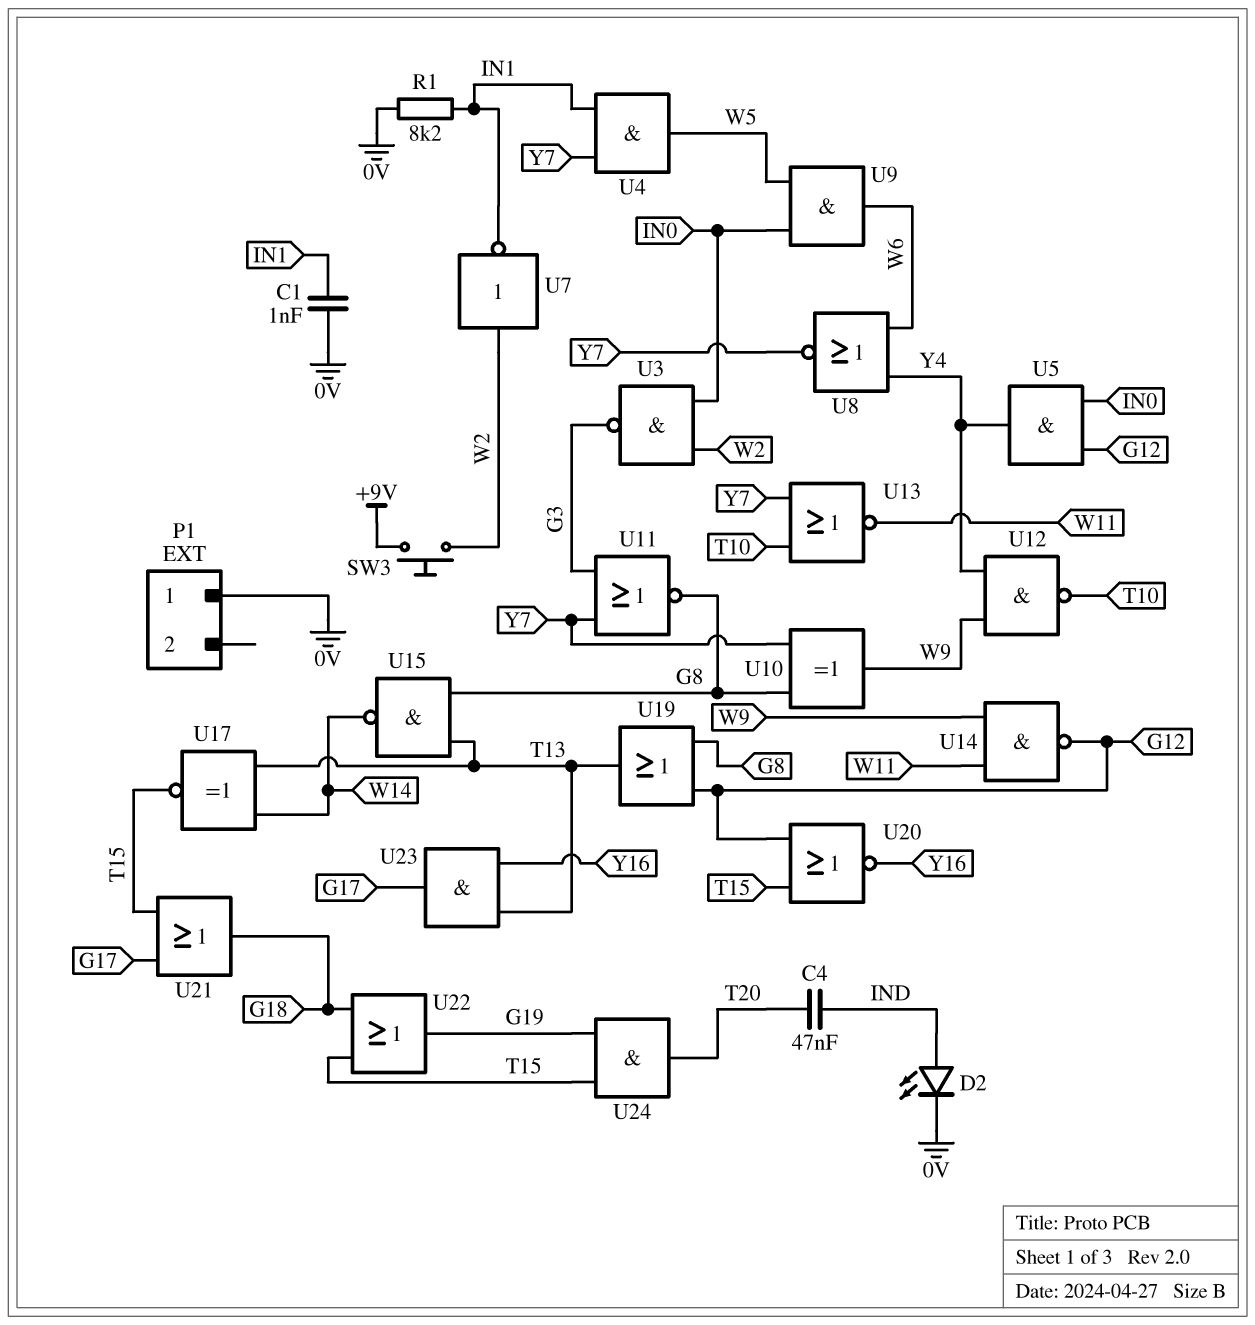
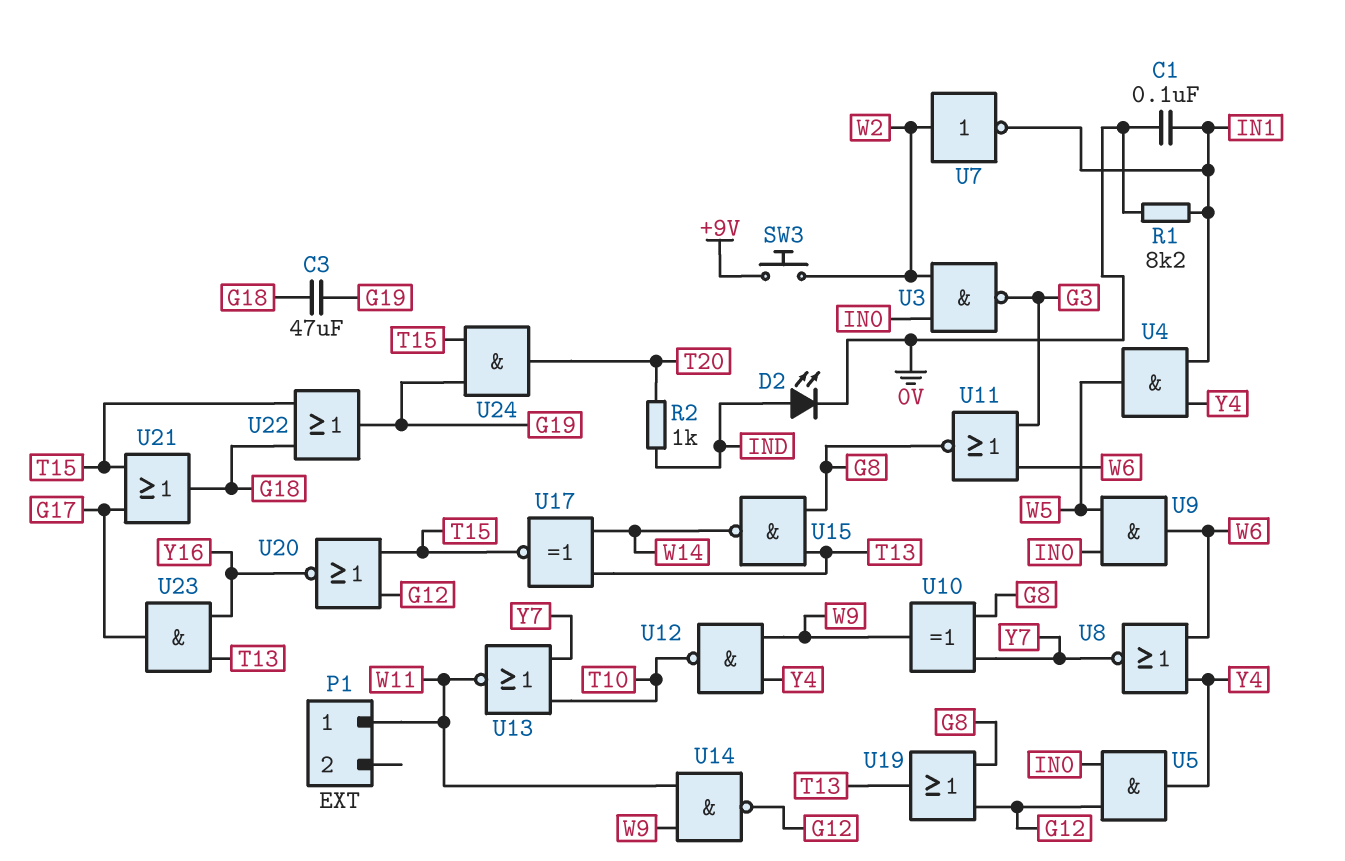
C1: 1nF (0V, IN1) -> 100nF (0V, IN1)
C3: none -> 47uF (G18, G19)
C4: 47nF (IND, T20) -> none
P1 pin 1: 0V -> W11
R2: none -> 1k (IND, T20)
U4: AND (in IN1, in Y7, out W5) -> AND (in IN1, in Y4, out W5)
U11: NOR (in G3, in Y7, out G8) -> NOR (in G3, in W6, out G8)

